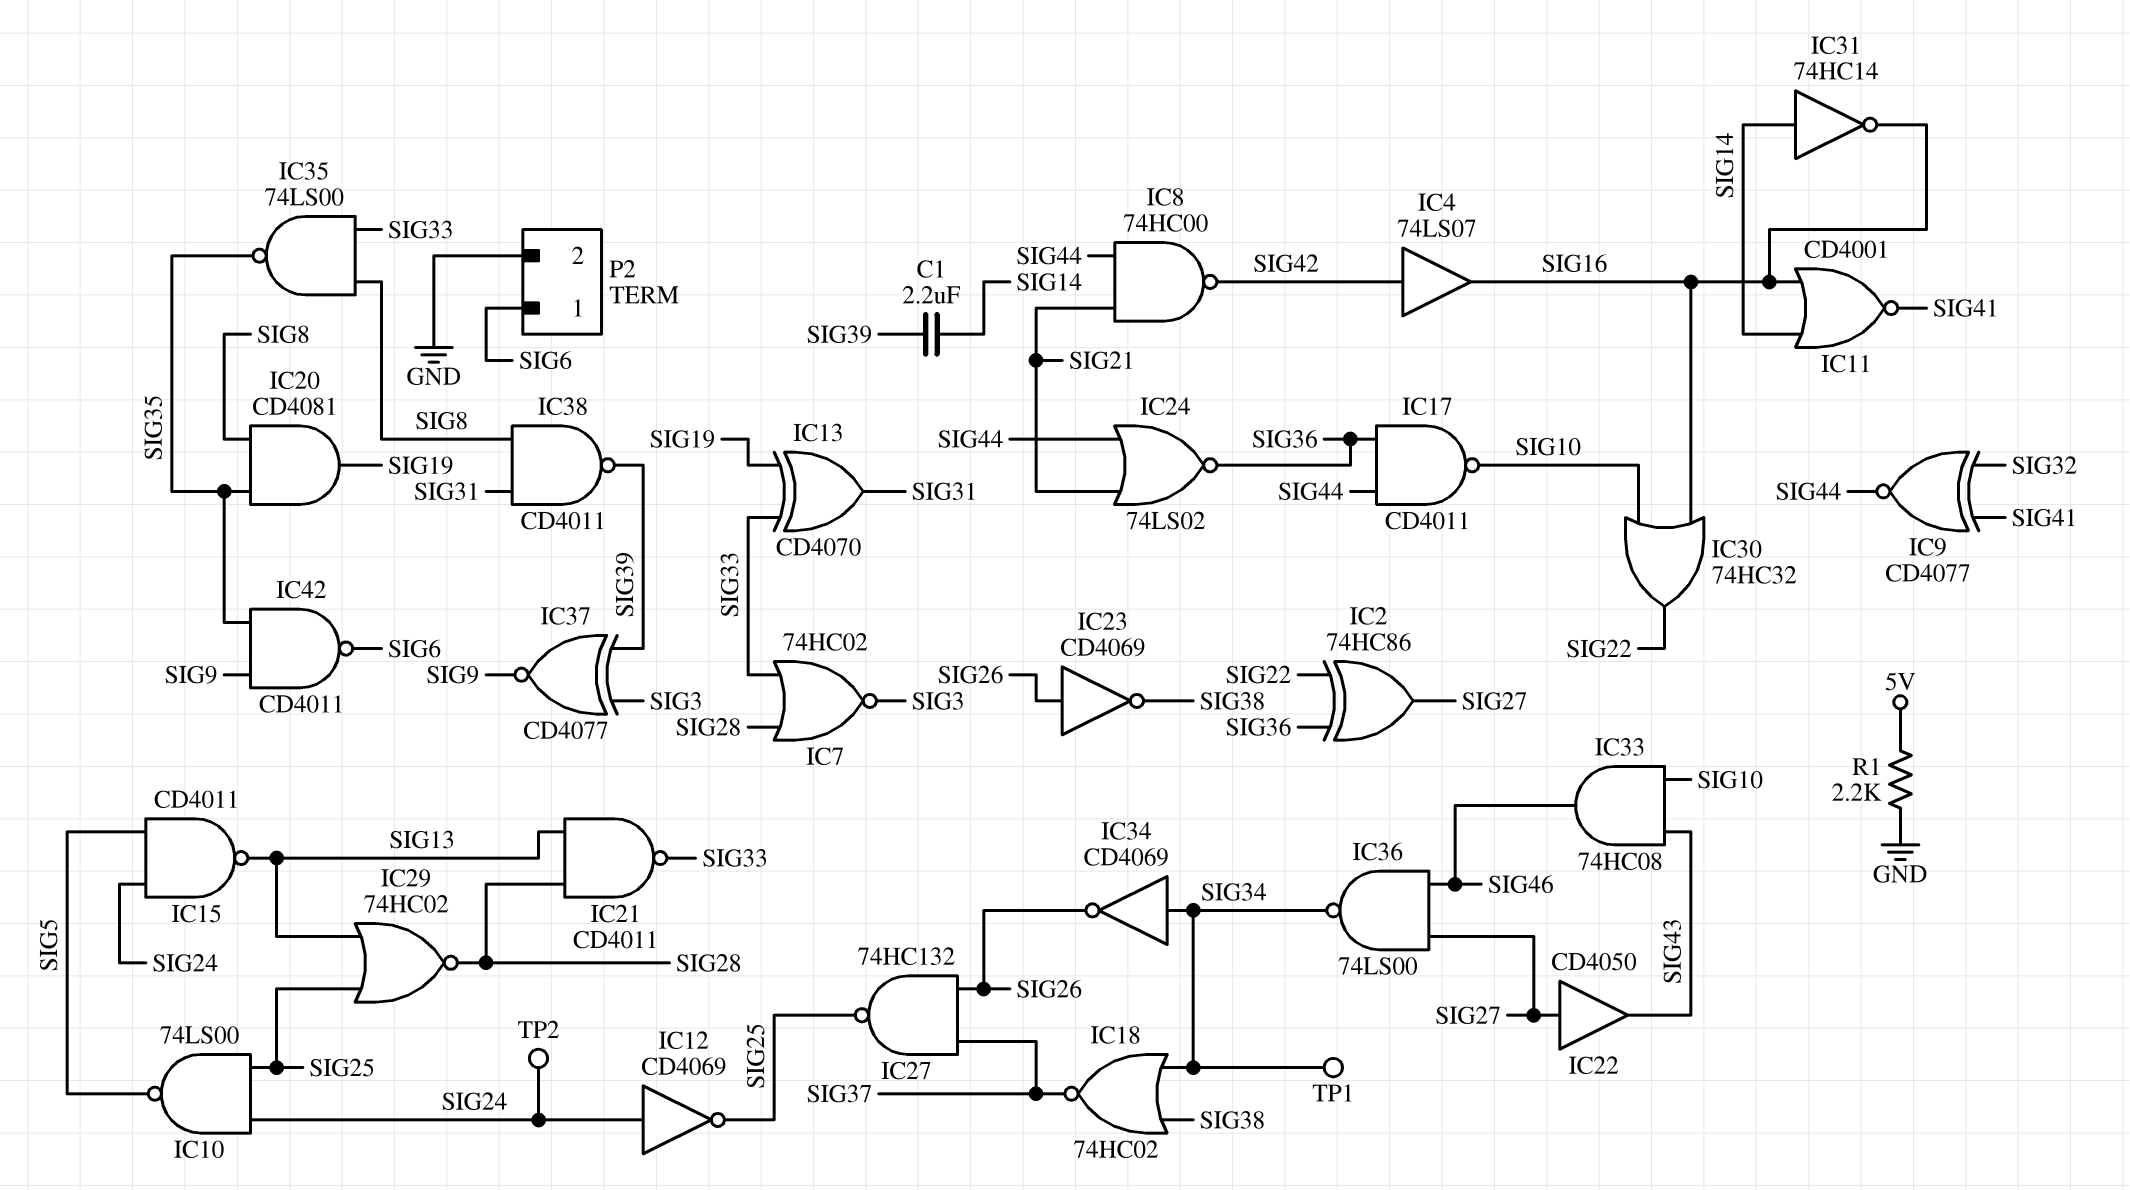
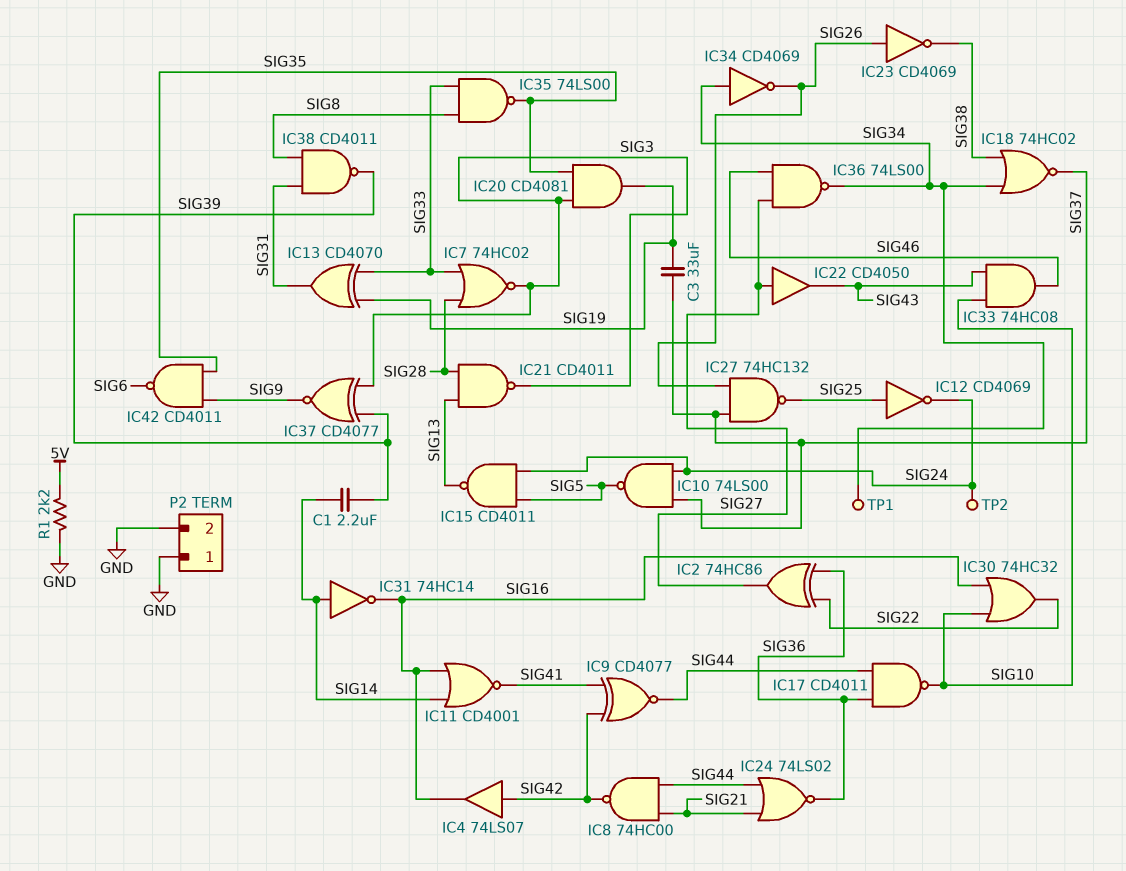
C3: none -> 33uF (SIG19, SIG37)
IC9: XNOR CD4077 (in SIG32, in SIG41, out SIG44) -> XNOR CD4077 (in SIG41, in SIG42, out SIG44)
IC10: NAND 74LS00 (in SIG24, in SIG25, out SIG5) -> NAND 74LS00 (in SIG24, in SIG37, out SIG5)
IC12: NOT CD4069 (in SIG24, out SIG25) -> NOT CD4069 (in SIG25, out SIG24)
IC20: AND CD4081 (in SIG8, in SIG35, out SIG19) -> AND CD4081 (in SIG3, in SIG35, out SIG19)
IC21: NAND CD4011 (in SIG13, in SIG28, out SIG33) -> NAND CD4011 (in SIG13, in SIG28, out SIG3)
IC29: NOR 74HC02 (in SIG13, in SIG25, out SIG28) -> none
P2 pin 1: SIG6 -> GND

